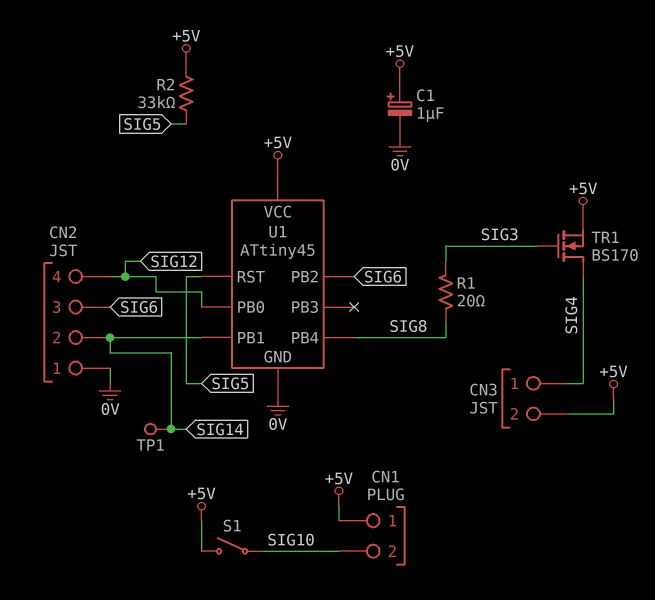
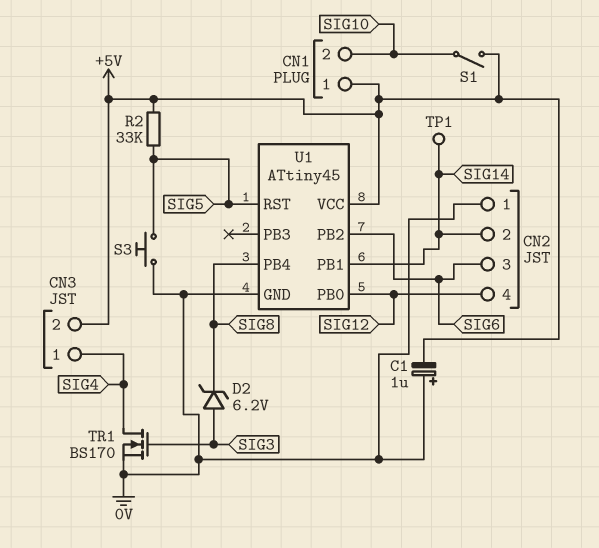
C1: 1uF (plus +5V, minus 0V) -> 1uF (plus 0V, minus +5V)
D2: none -> zener 6.2V (A SIG3, K SIG8)
R1: 20 (SIG3, SIG8) -> none
S3: none -> button (0V, SIG5)
TR1: NMOS BS170 (G SIG3, D SIG4, S +5V) -> NMOS BS170 (G SIG3, D SIG4, S 0V)

